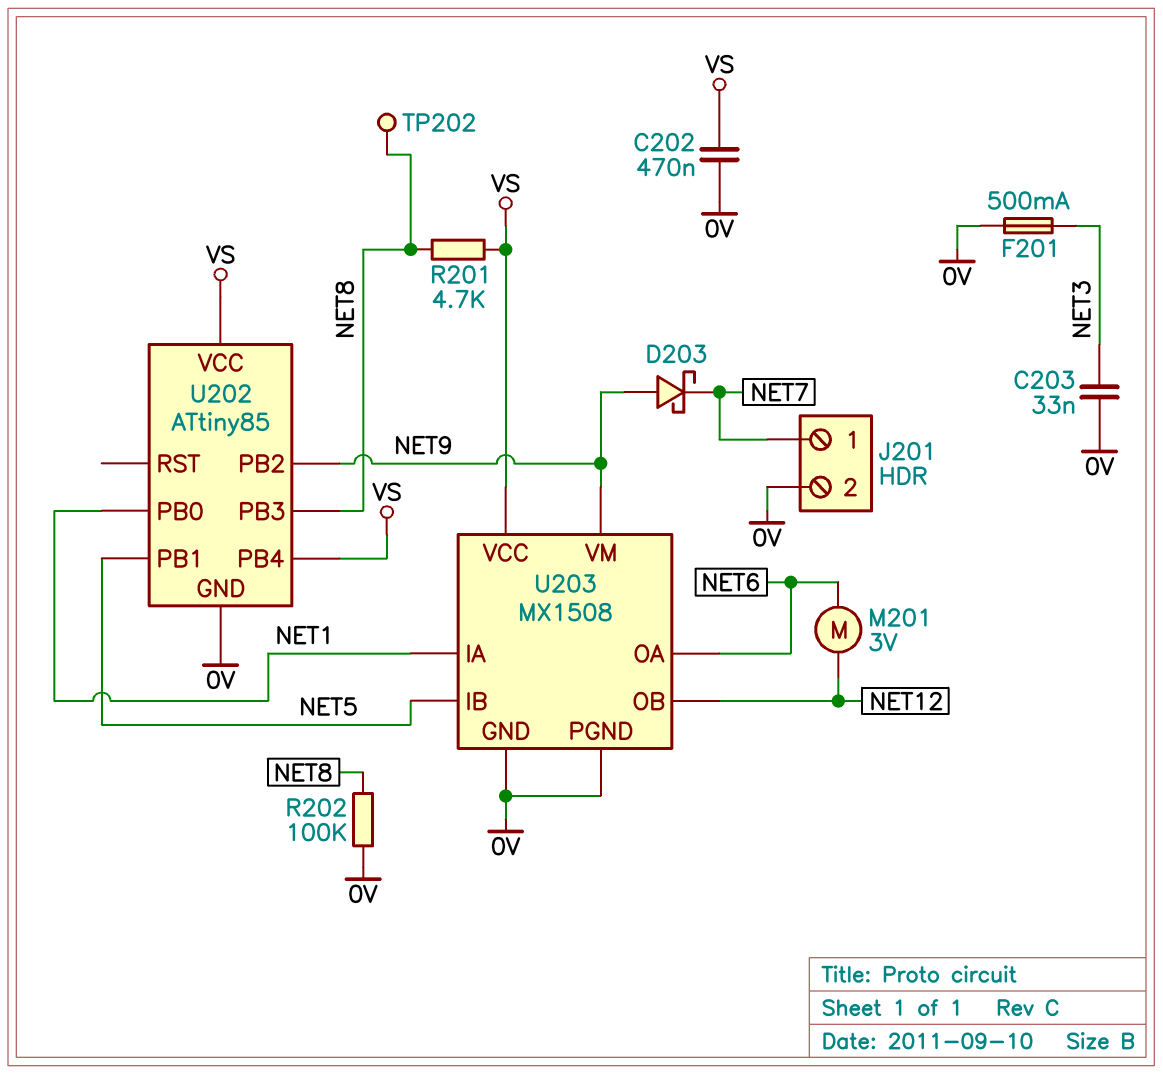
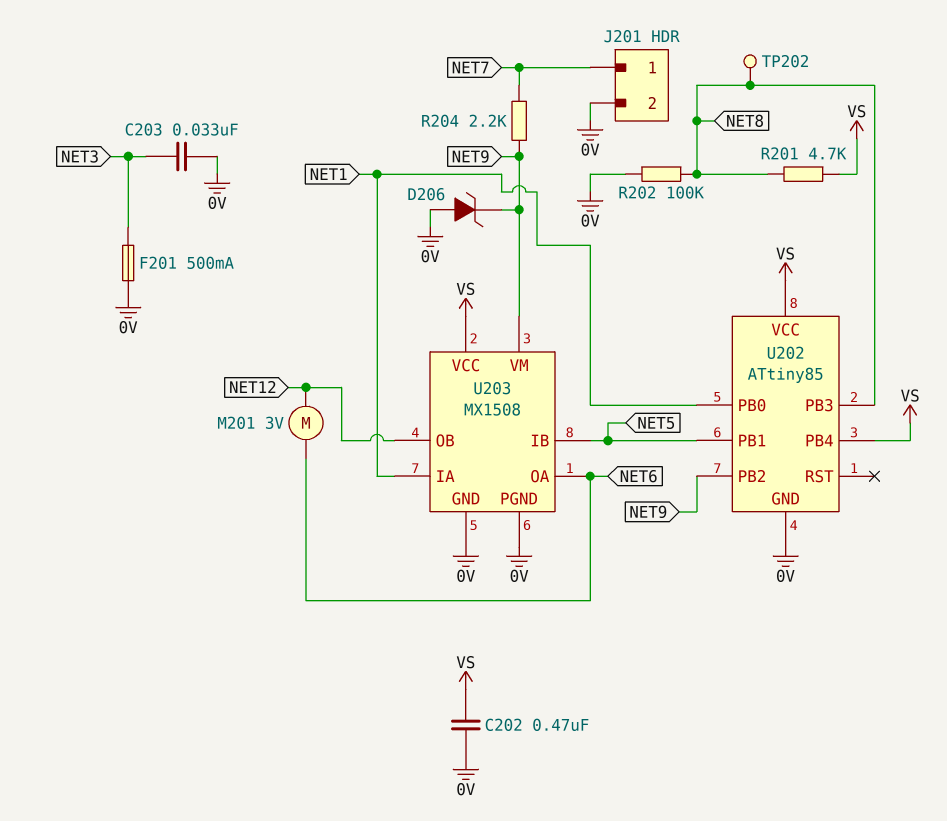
D203: schottky (A NET9, K NET7) -> none
D206: none -> zener (A 0V, K NET9)
R204: none -> 2.2k (NET7, NET9)

